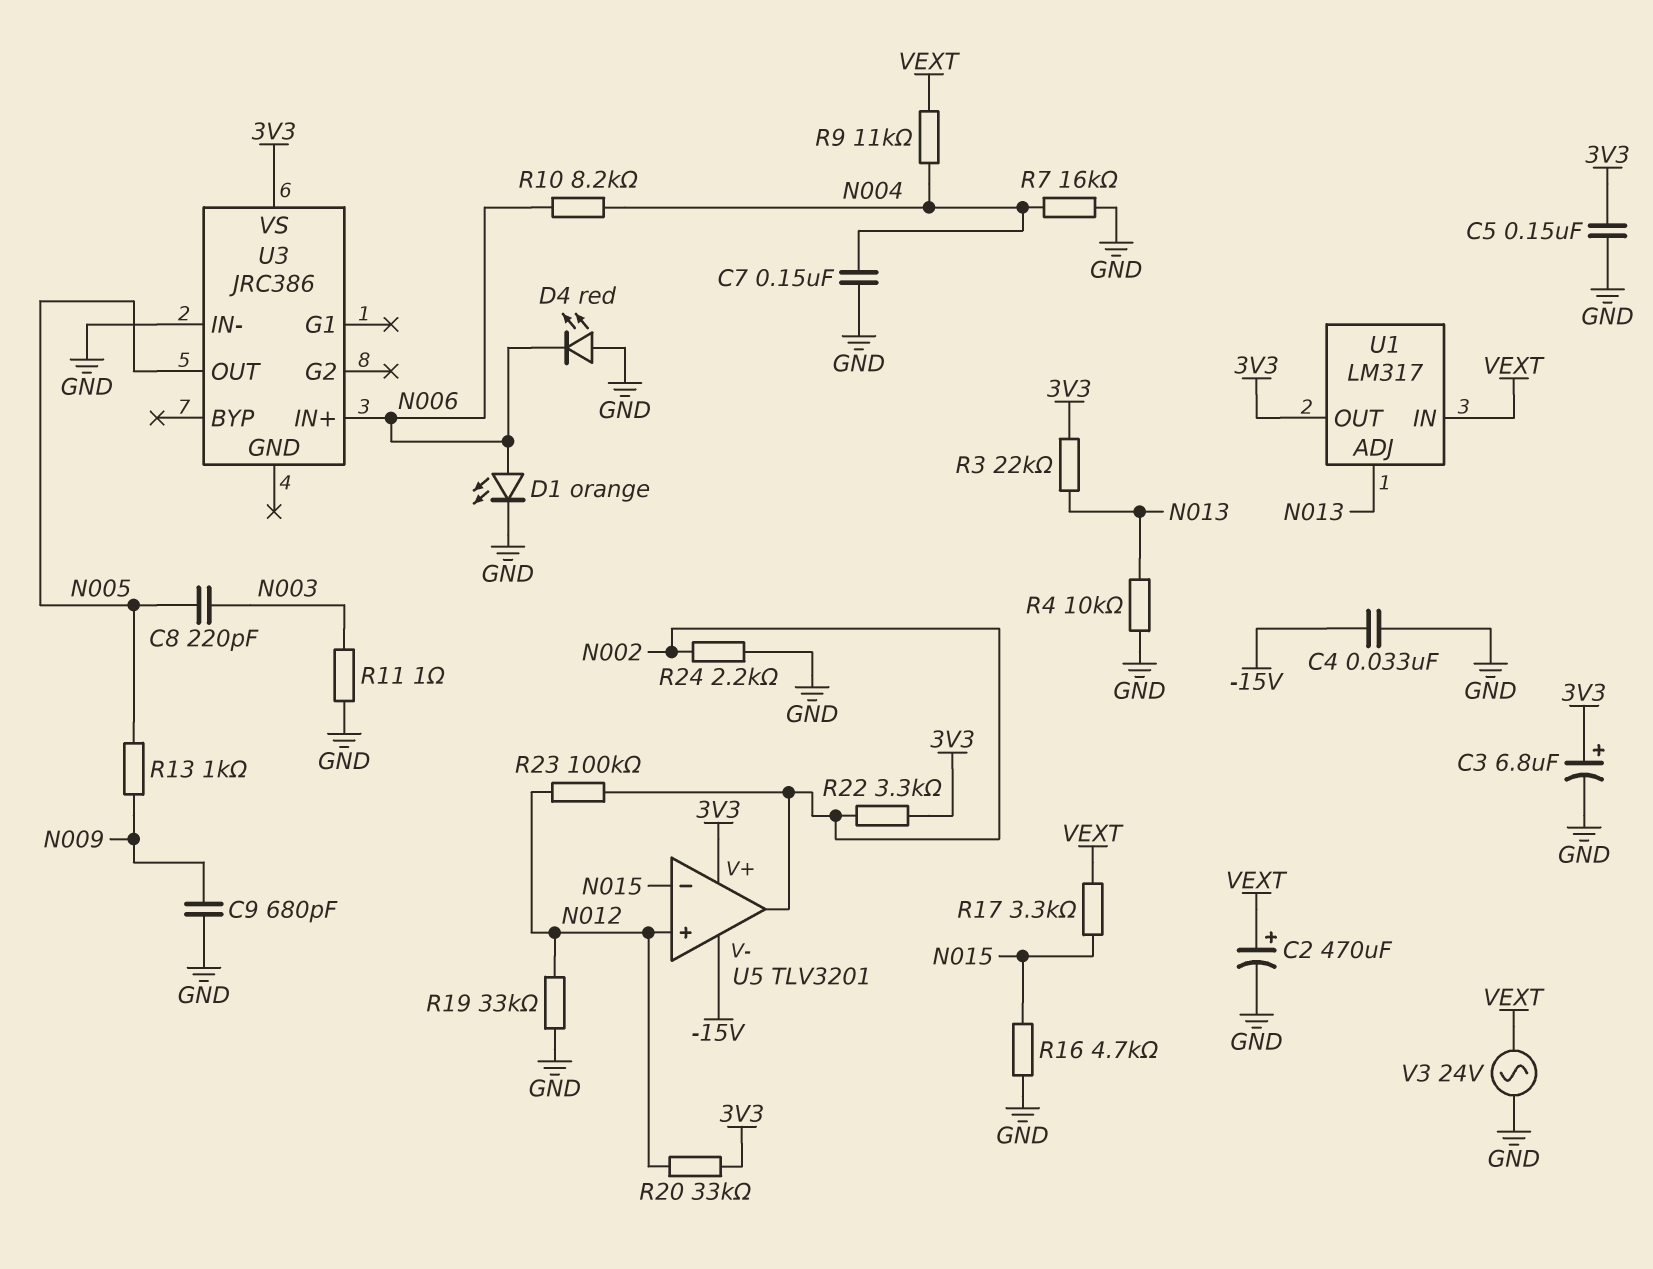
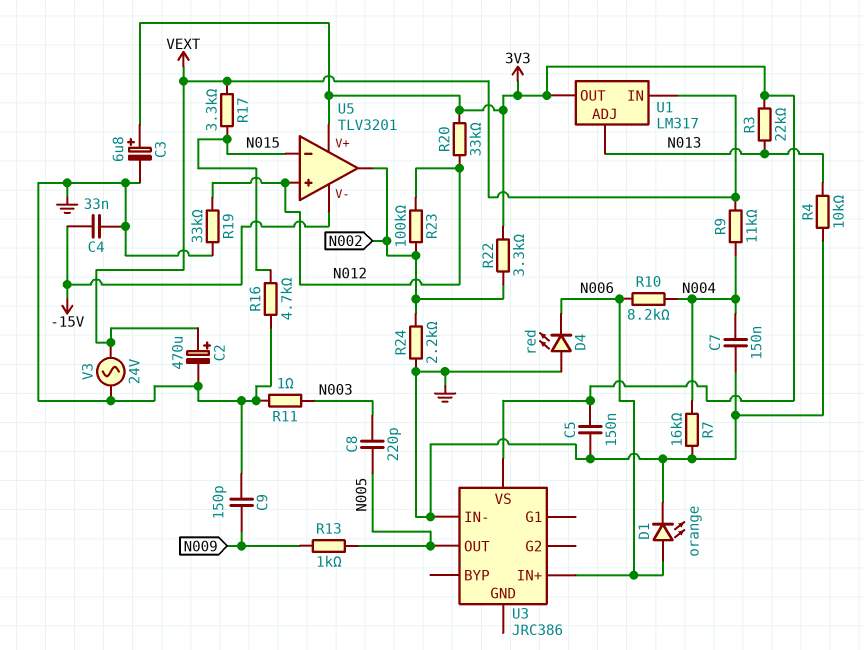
C9: 680pF (GND, N009) -> 150pF (GND, N009)

